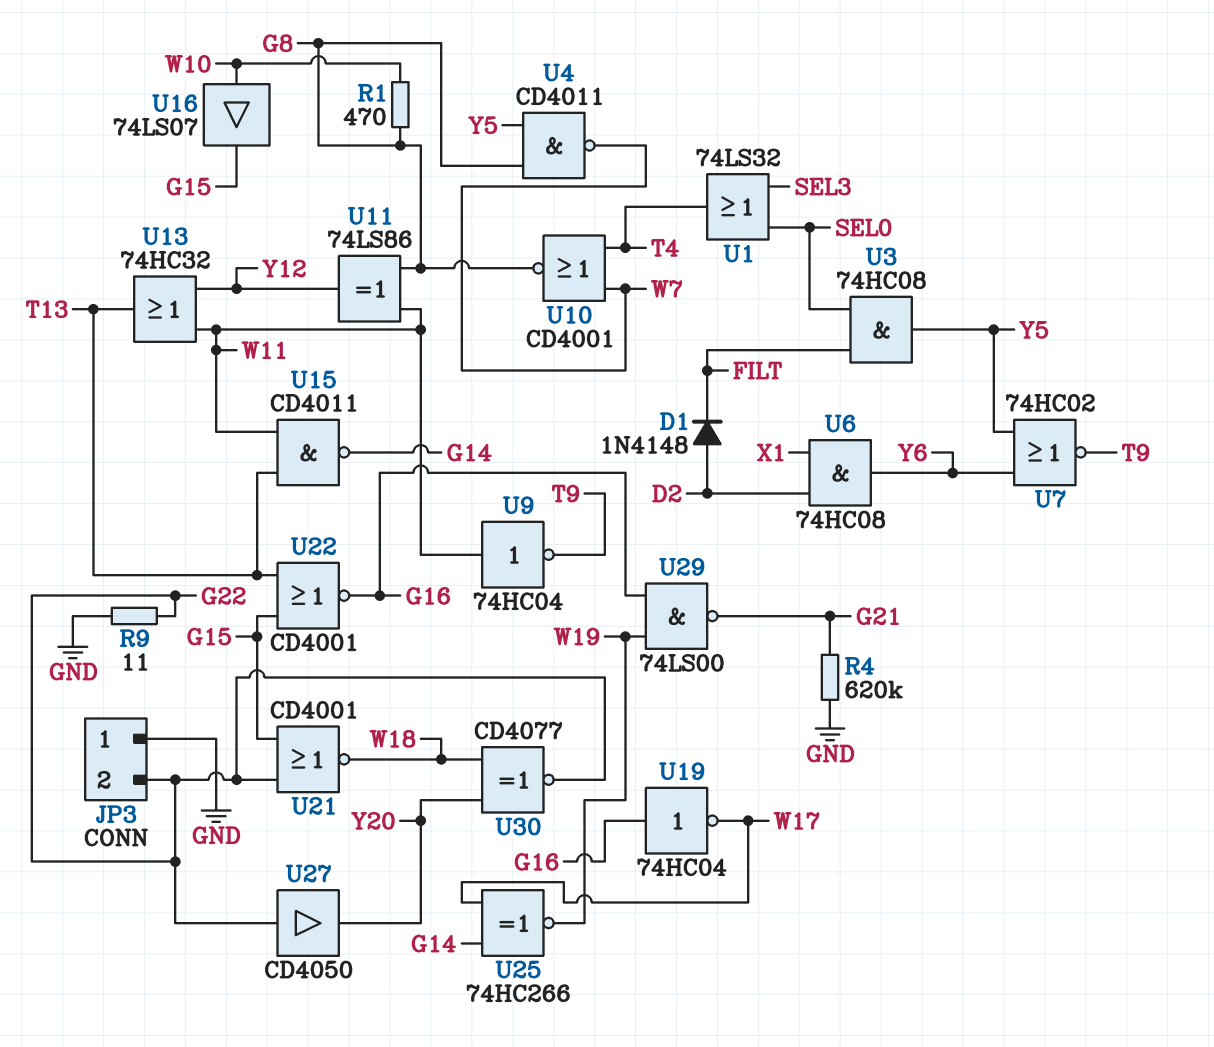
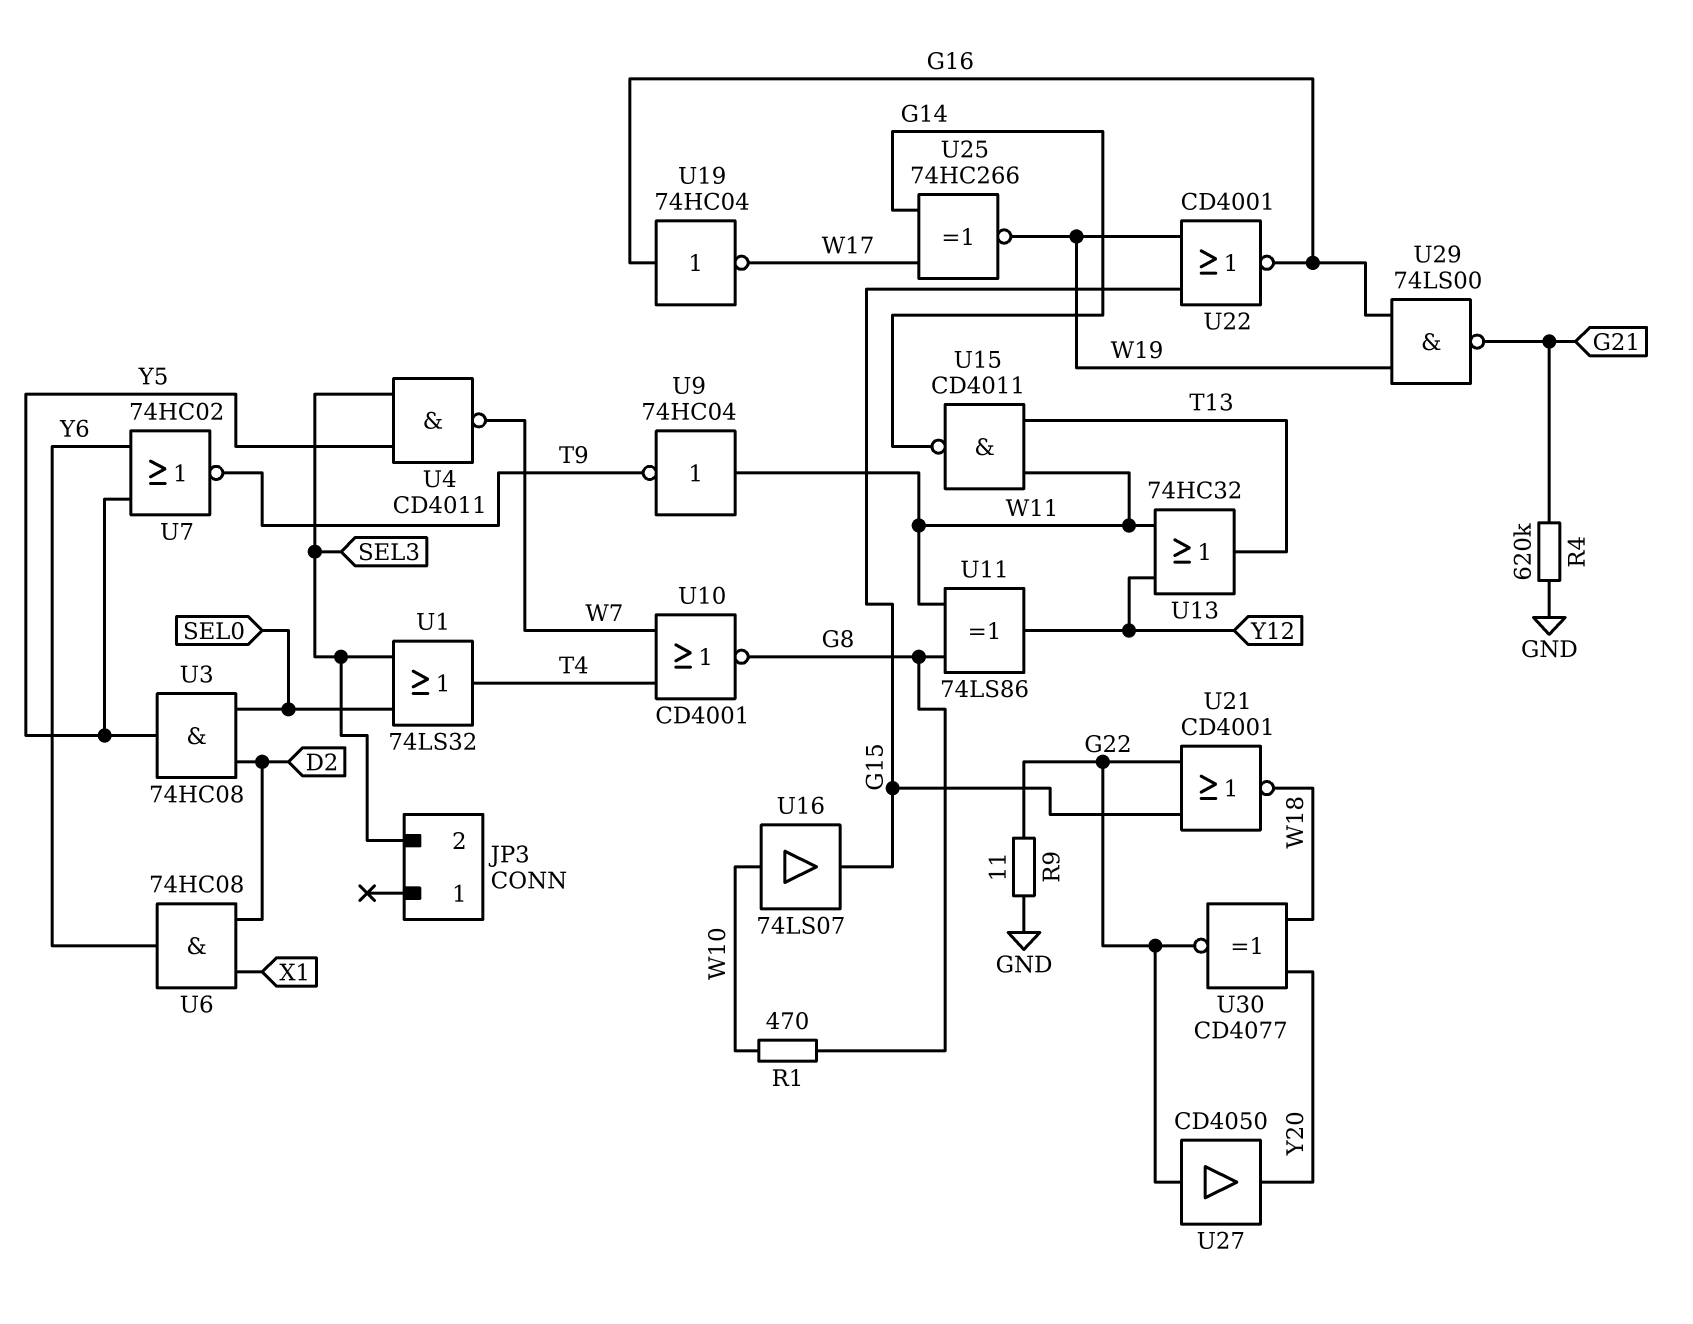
D1: diode 1N4148 (A D2, K FILT) -> none
JP3 pin 1: GND -> none
JP3 pin 2: G22 -> SEL3
U3: AND 74HC08 (in FILT, in SEL0, out Y5) -> AND 74HC08 (in D2, in SEL0, out Y5)
U4: NAND CD4011 (in G8, in Y5, out W7) -> NAND CD4011 (in SEL3, in Y5, out W7)
U22: NOR CD4001 (in G15, in T13, out G16) -> NOR CD4001 (in G15, in W19, out G16)

